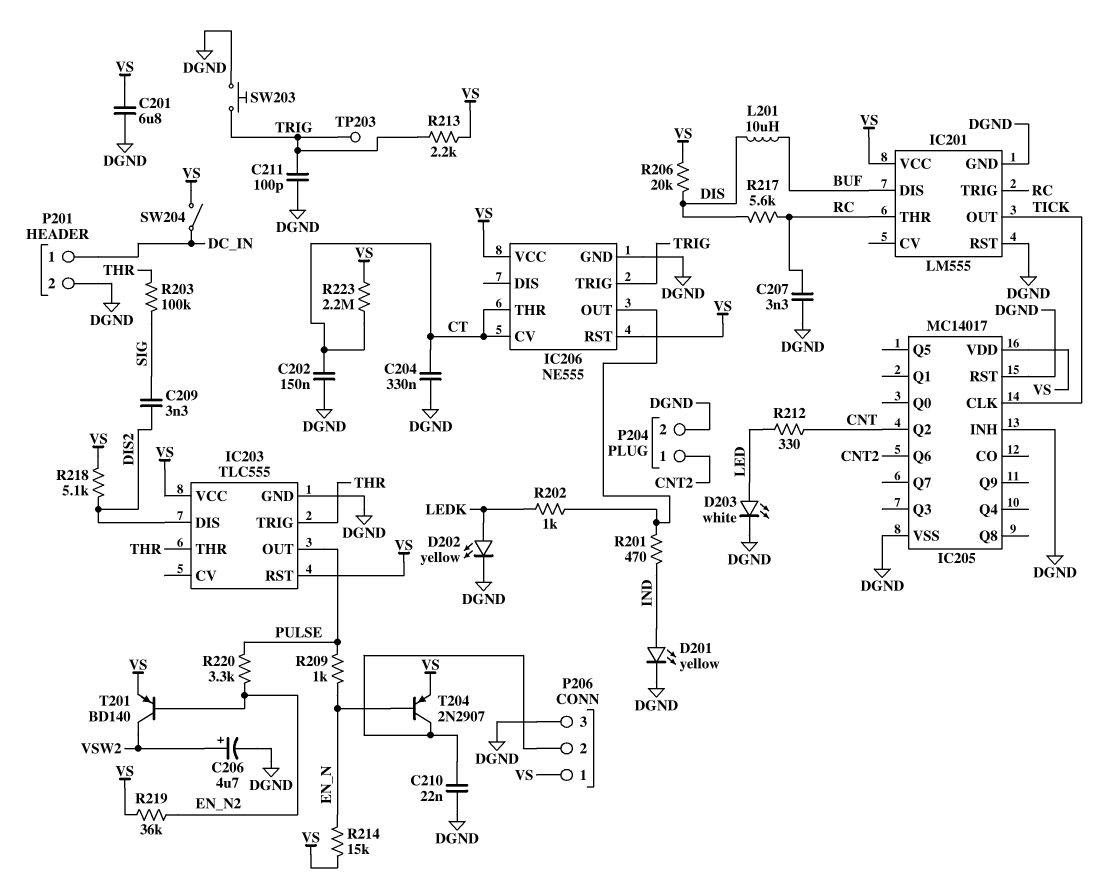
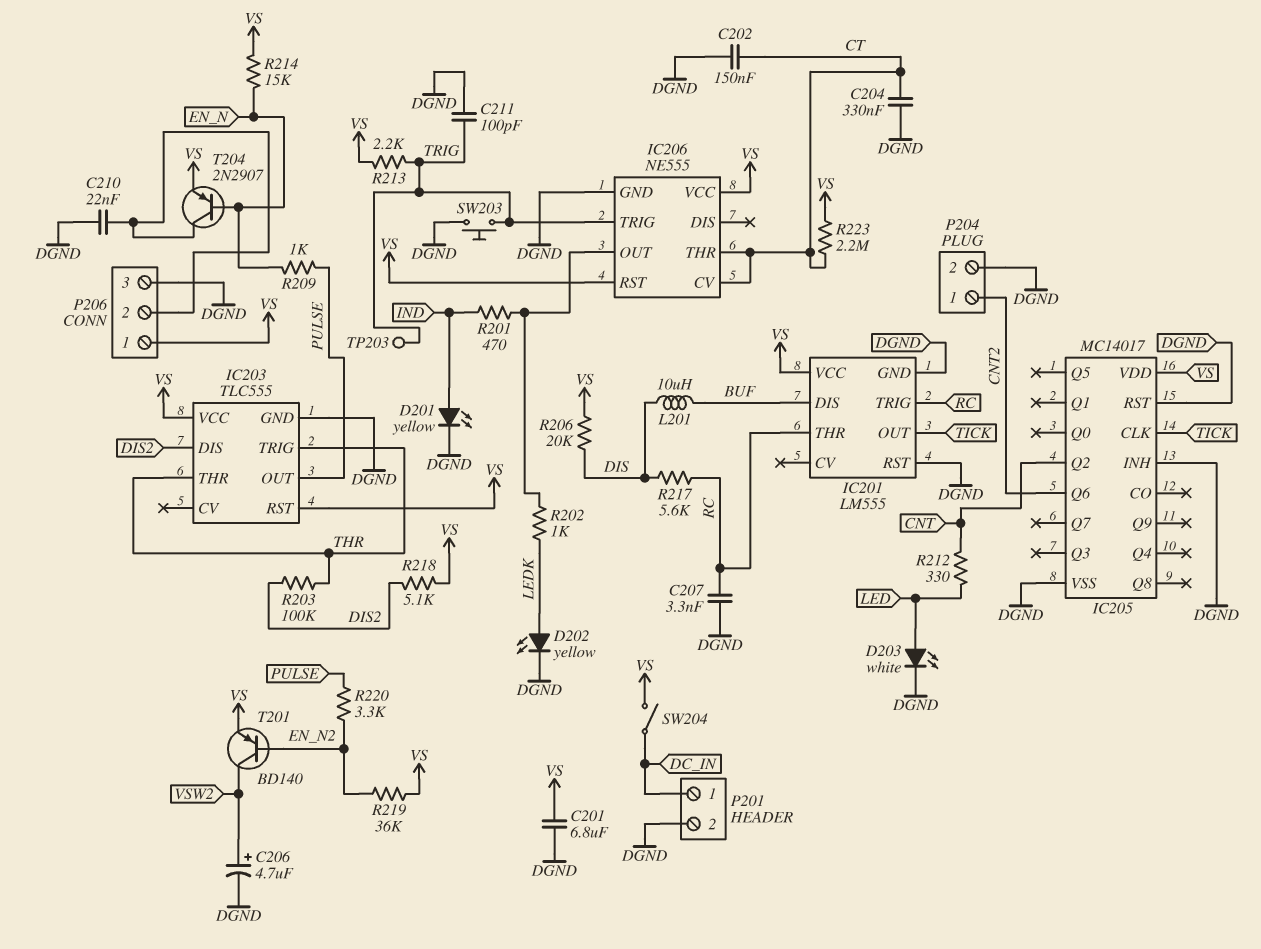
C209: 3.3nF (DIS2, SIG) -> none
R203: 100k (SIG, THR) -> 100k (DIS2, THR)

